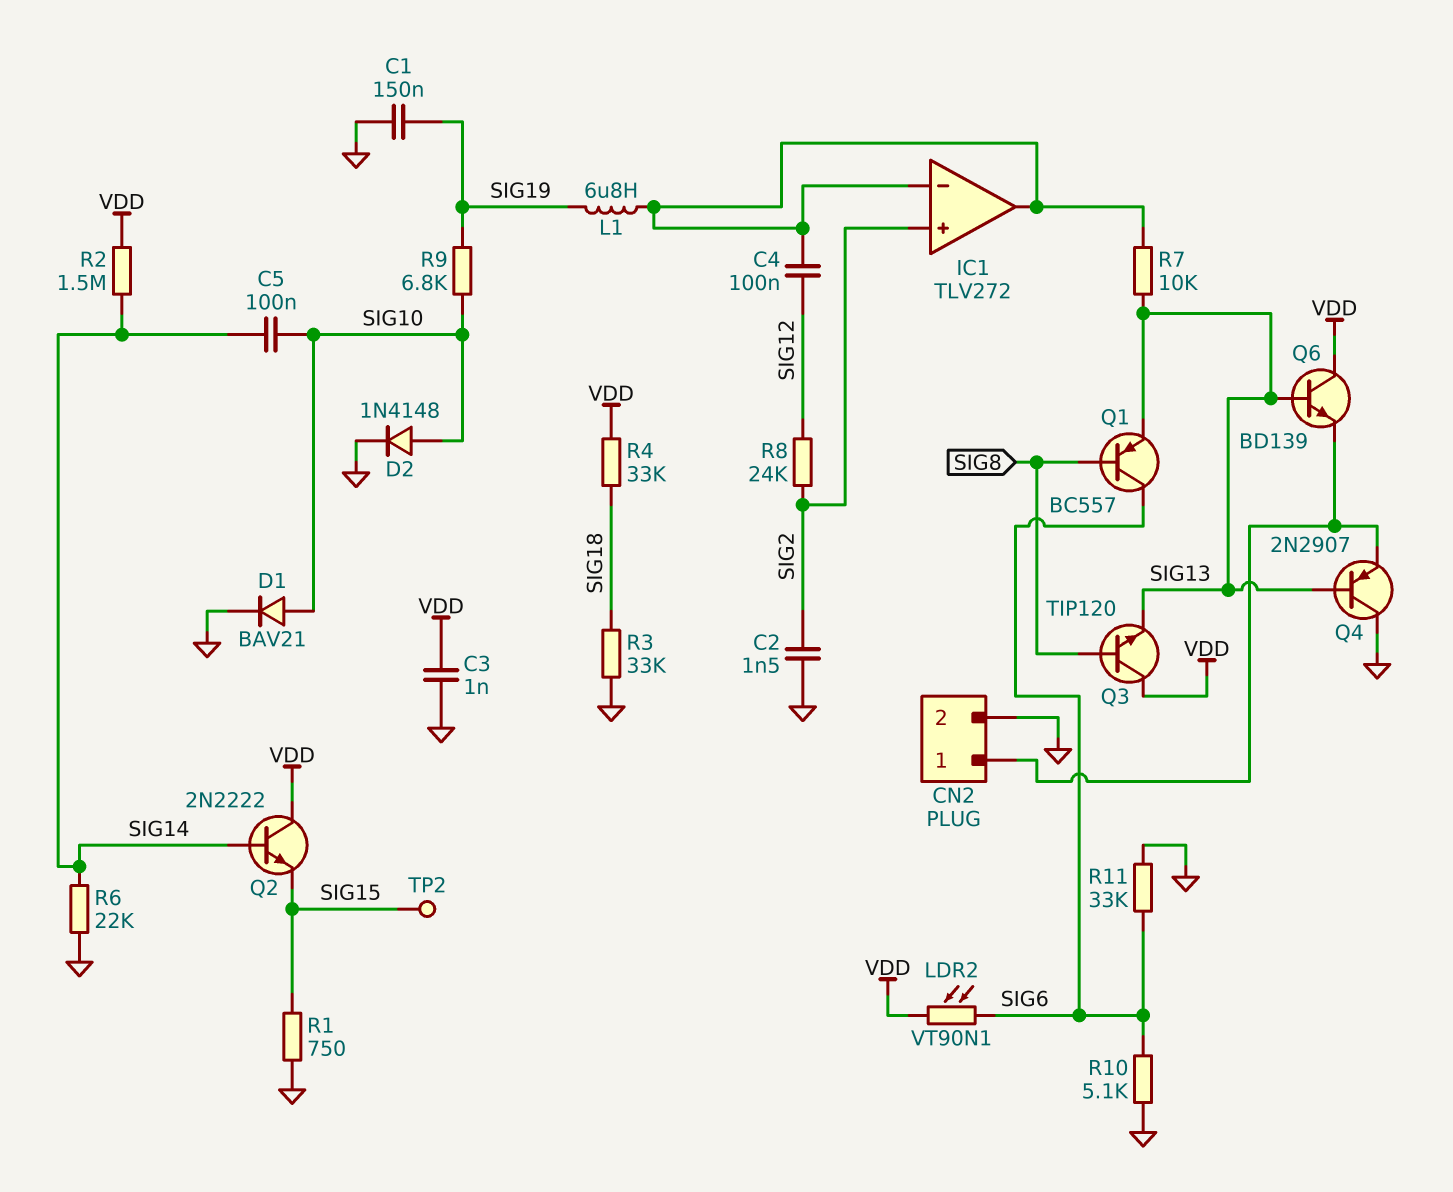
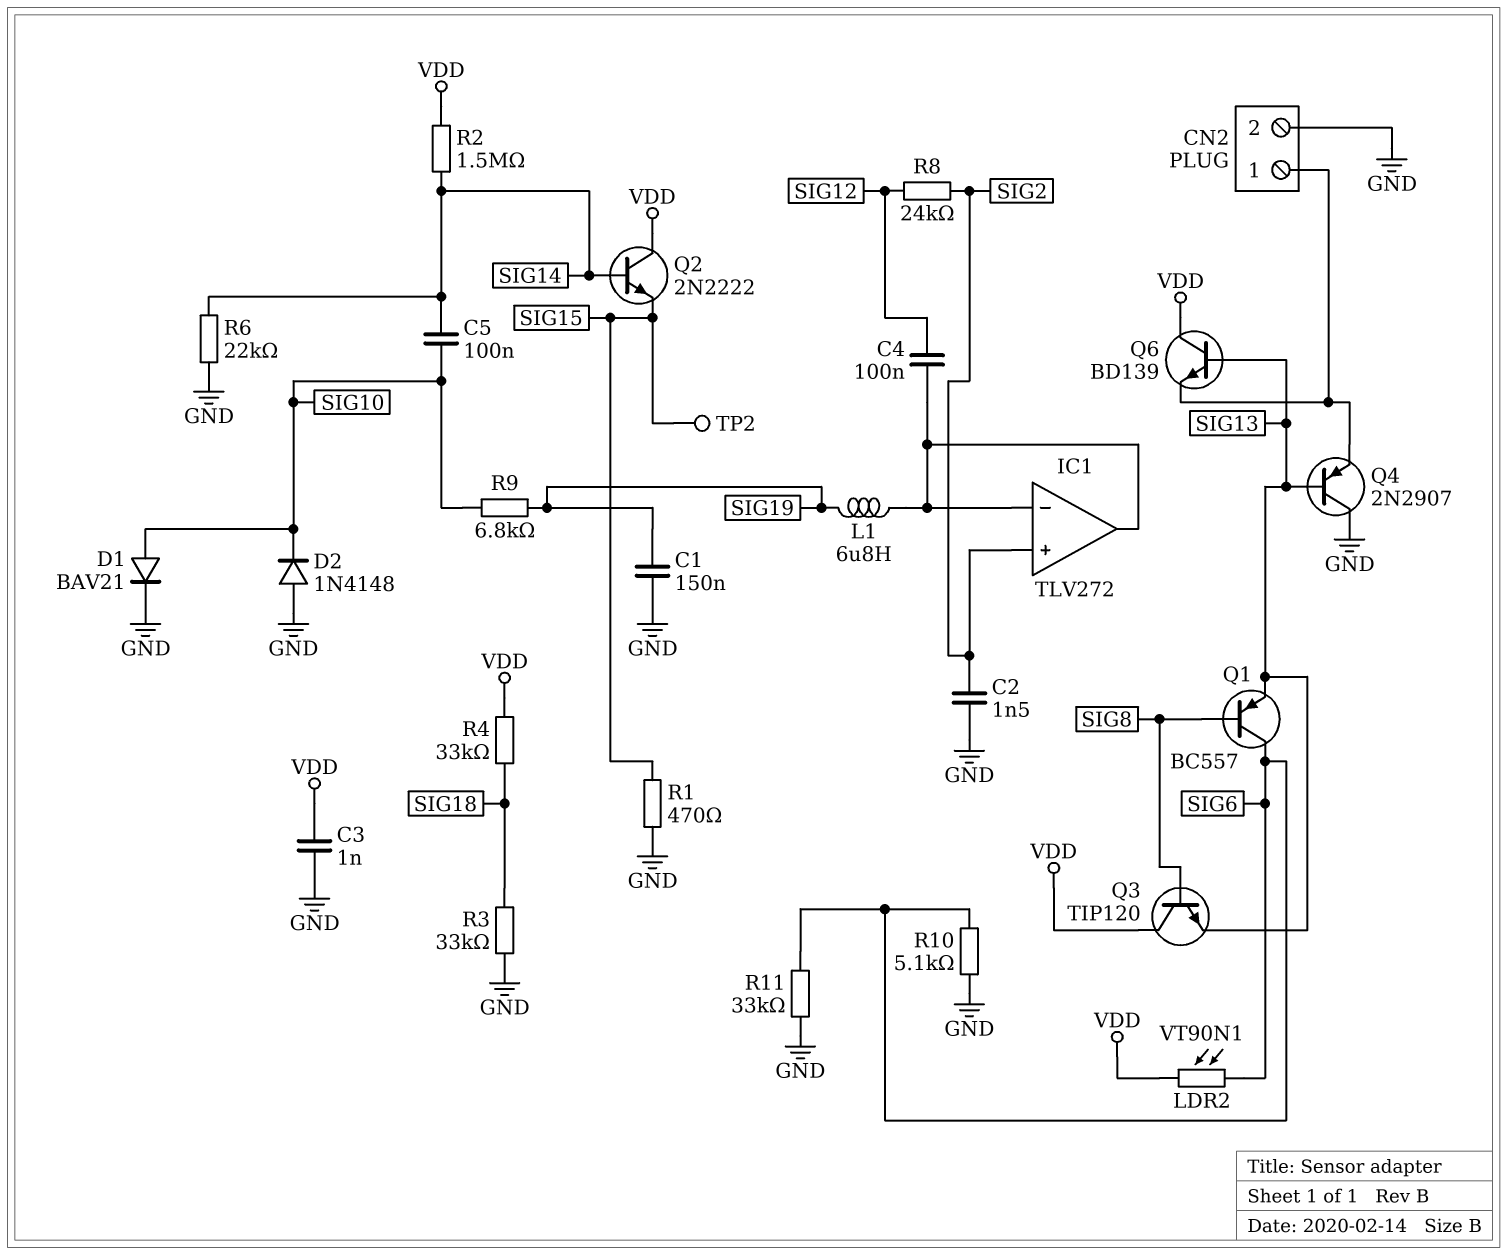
D2: diode 1N4148 (A SIG10, K GND) -> diode 1N4148 (A GND, K SIG10)
R1: 750 (GND, SIG15) -> 470 (GND, SIG15)
R7: 10k (IC1/in-, SIG13) -> none

